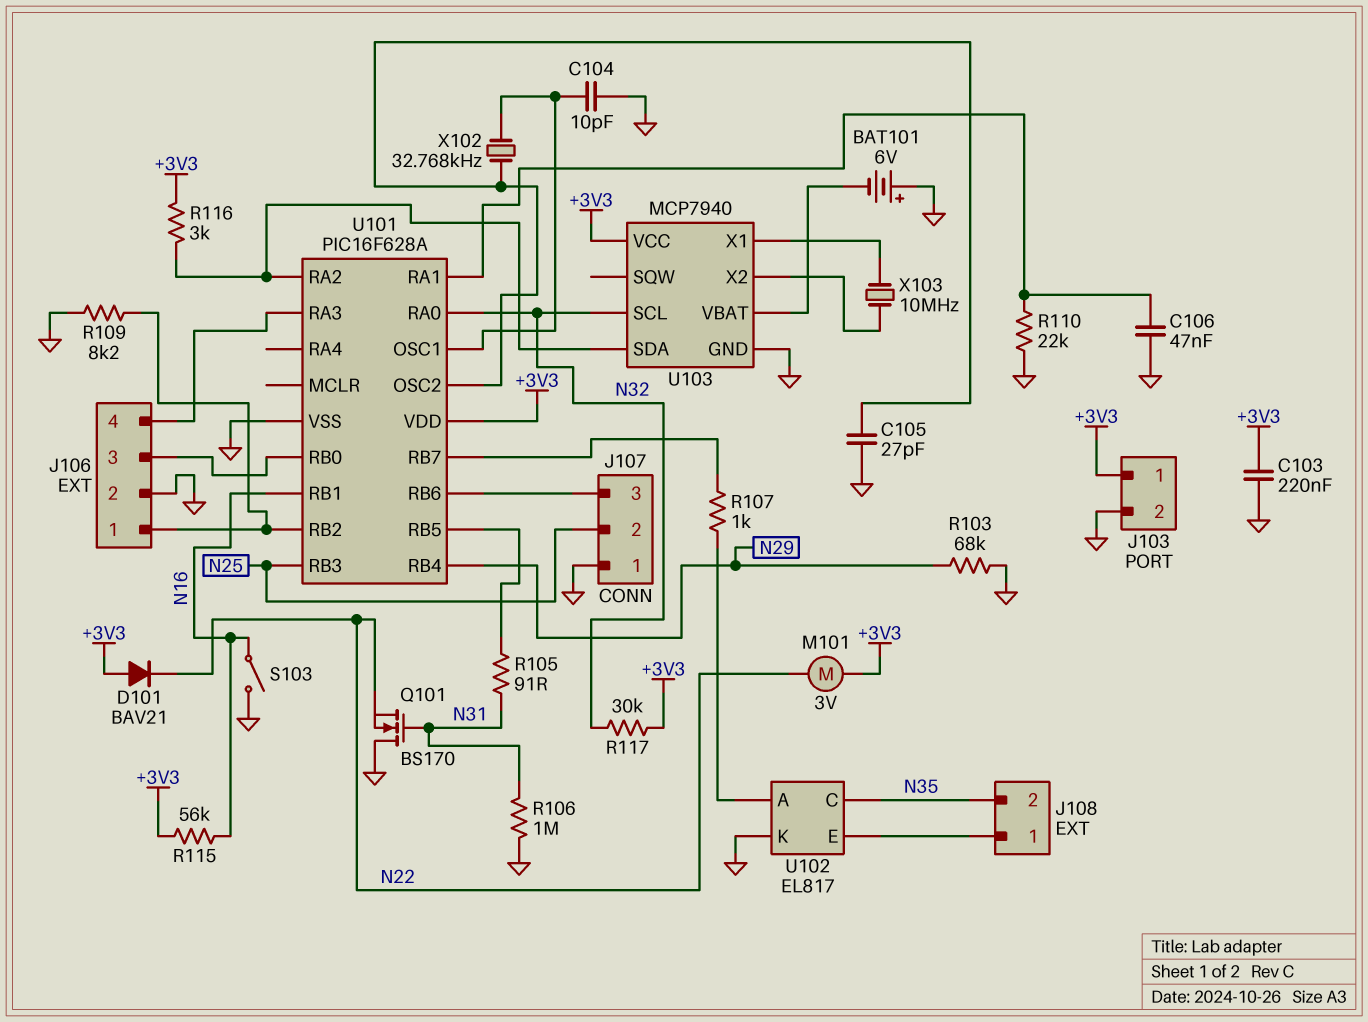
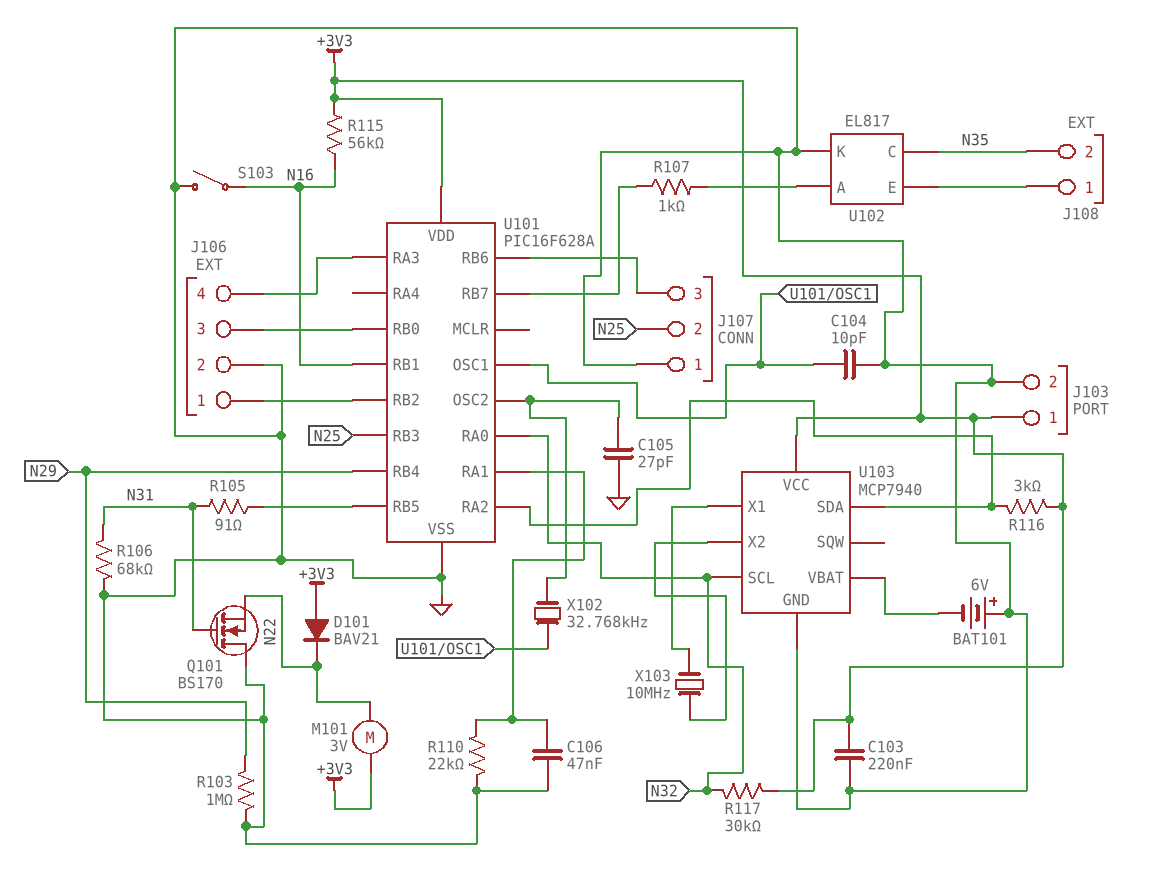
R103: 68k (GND, N29) -> 1M (GND, N29)
R106: 1M (GND, N31) -> 68k (GND, N31)
R109: 8.2k (GND, J106/1) -> none

